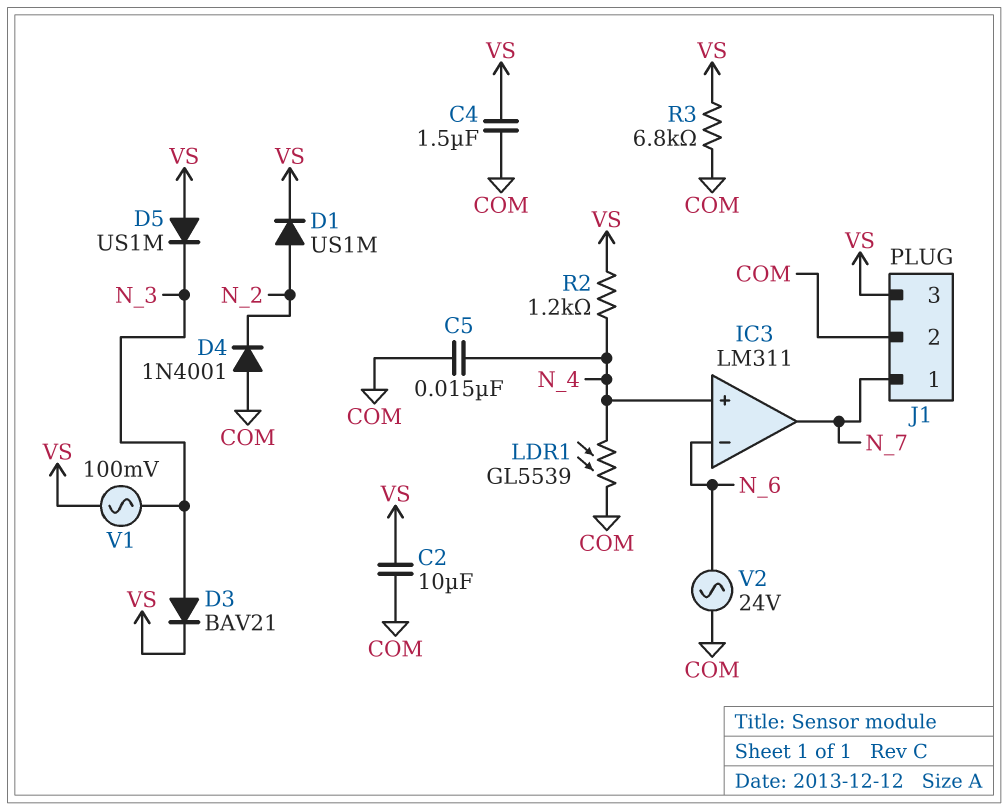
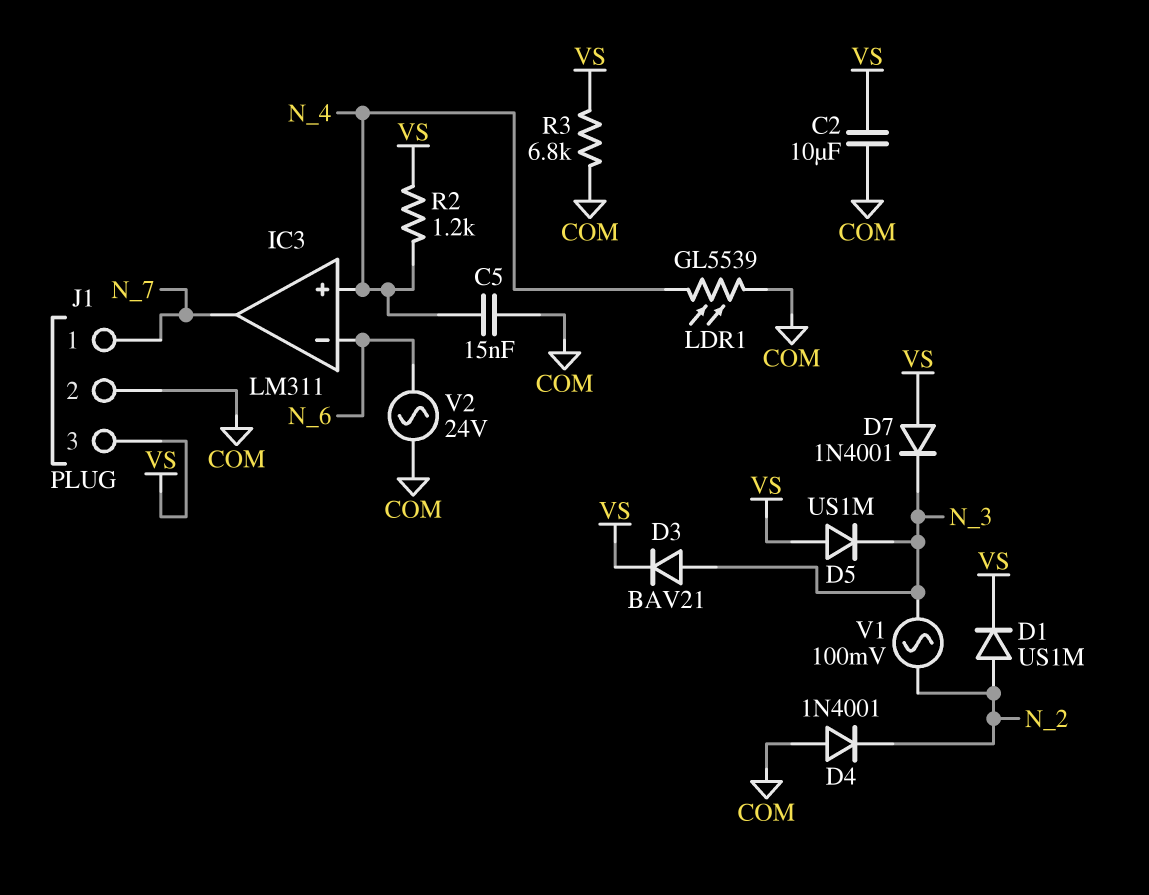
C4: 1.5uF (COM, VS) -> none
D7: none -> diode 1N4001 (A VS, K N_3)
V1: AC 100mV (N_3, VS) -> AC 100mV (N_2, N_3)

